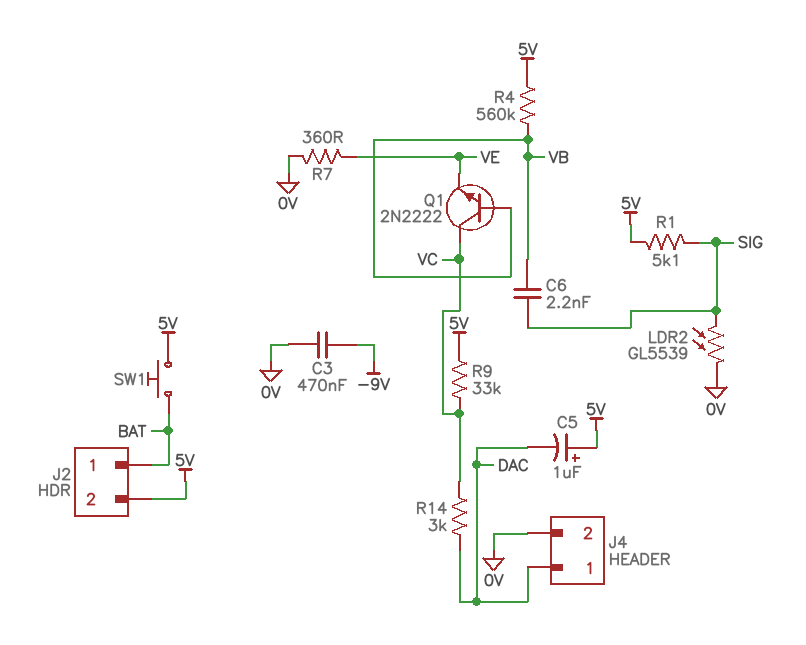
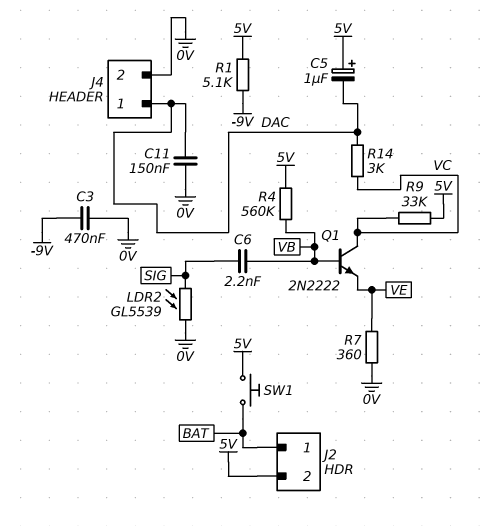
C11: none -> 150nF (0V, DAC)
R1: 5.1k (5V, SIG) -> 5.1k (-9V, 5V)

